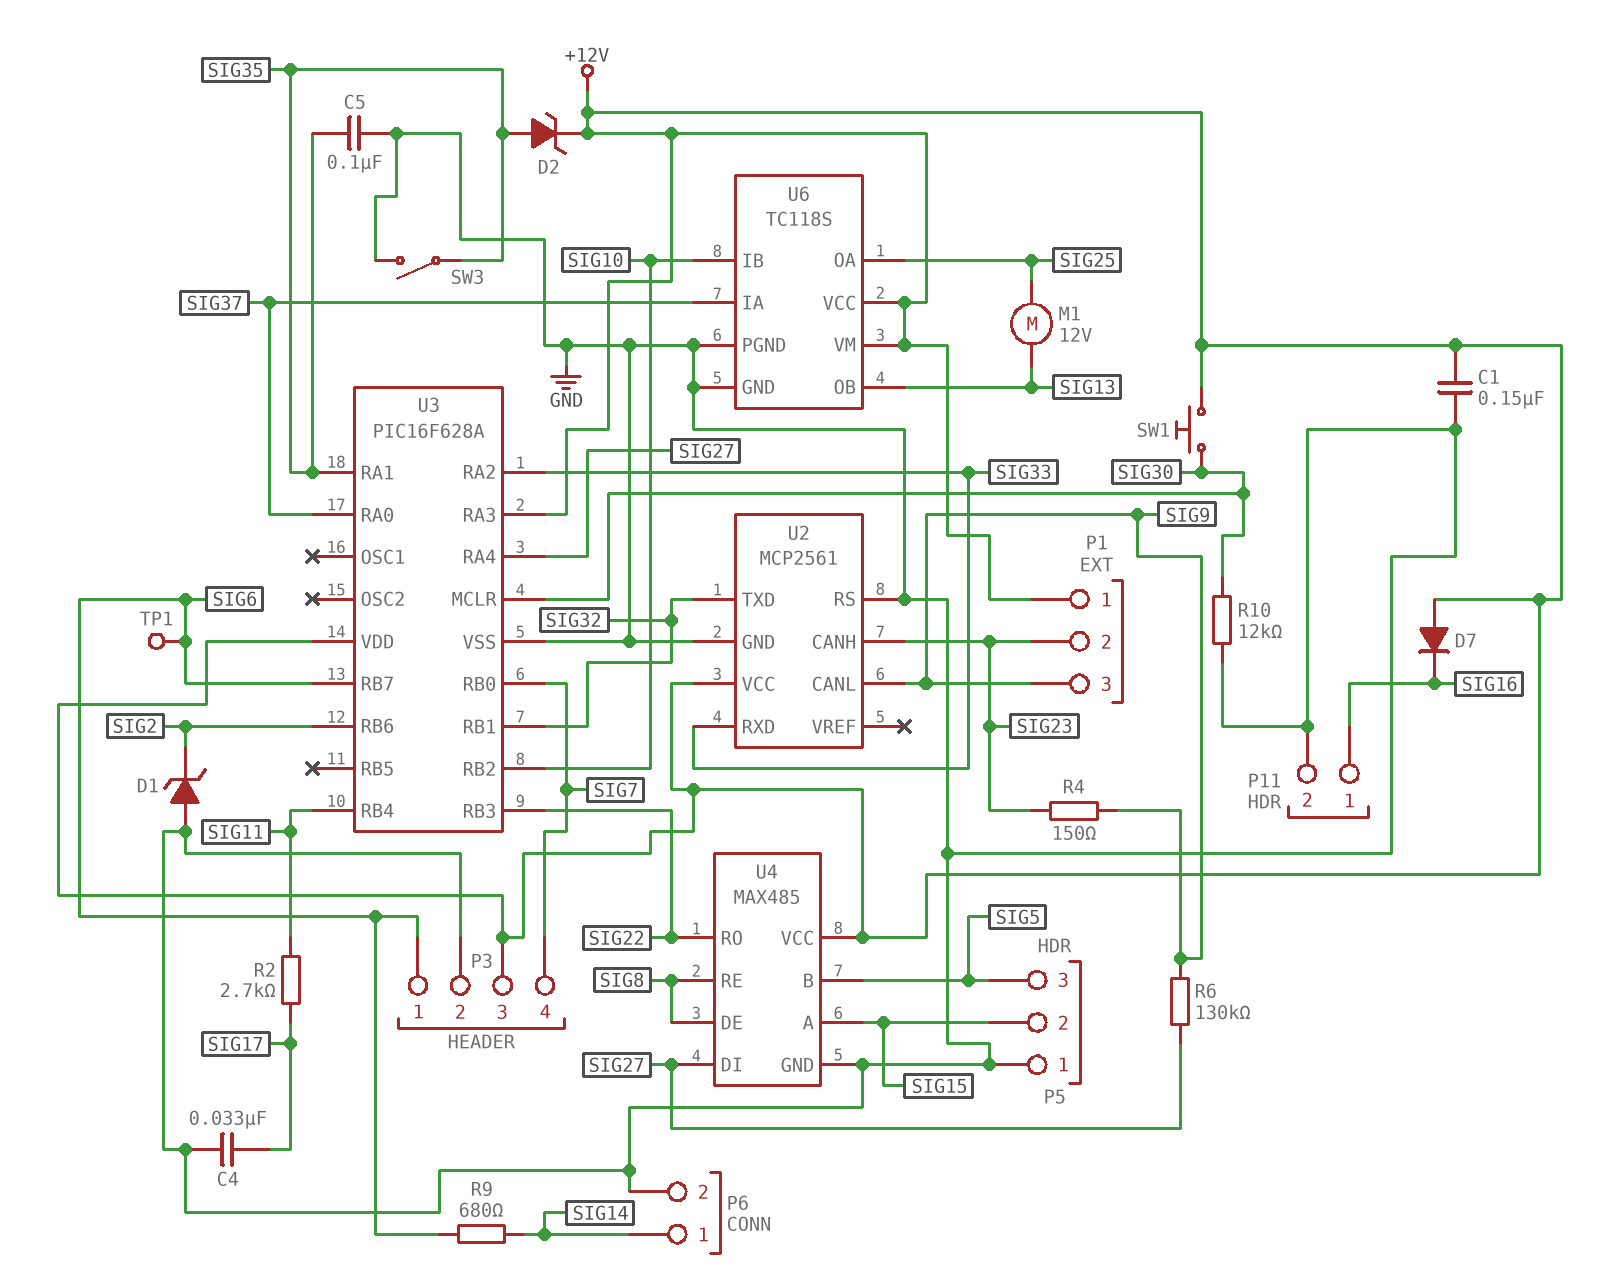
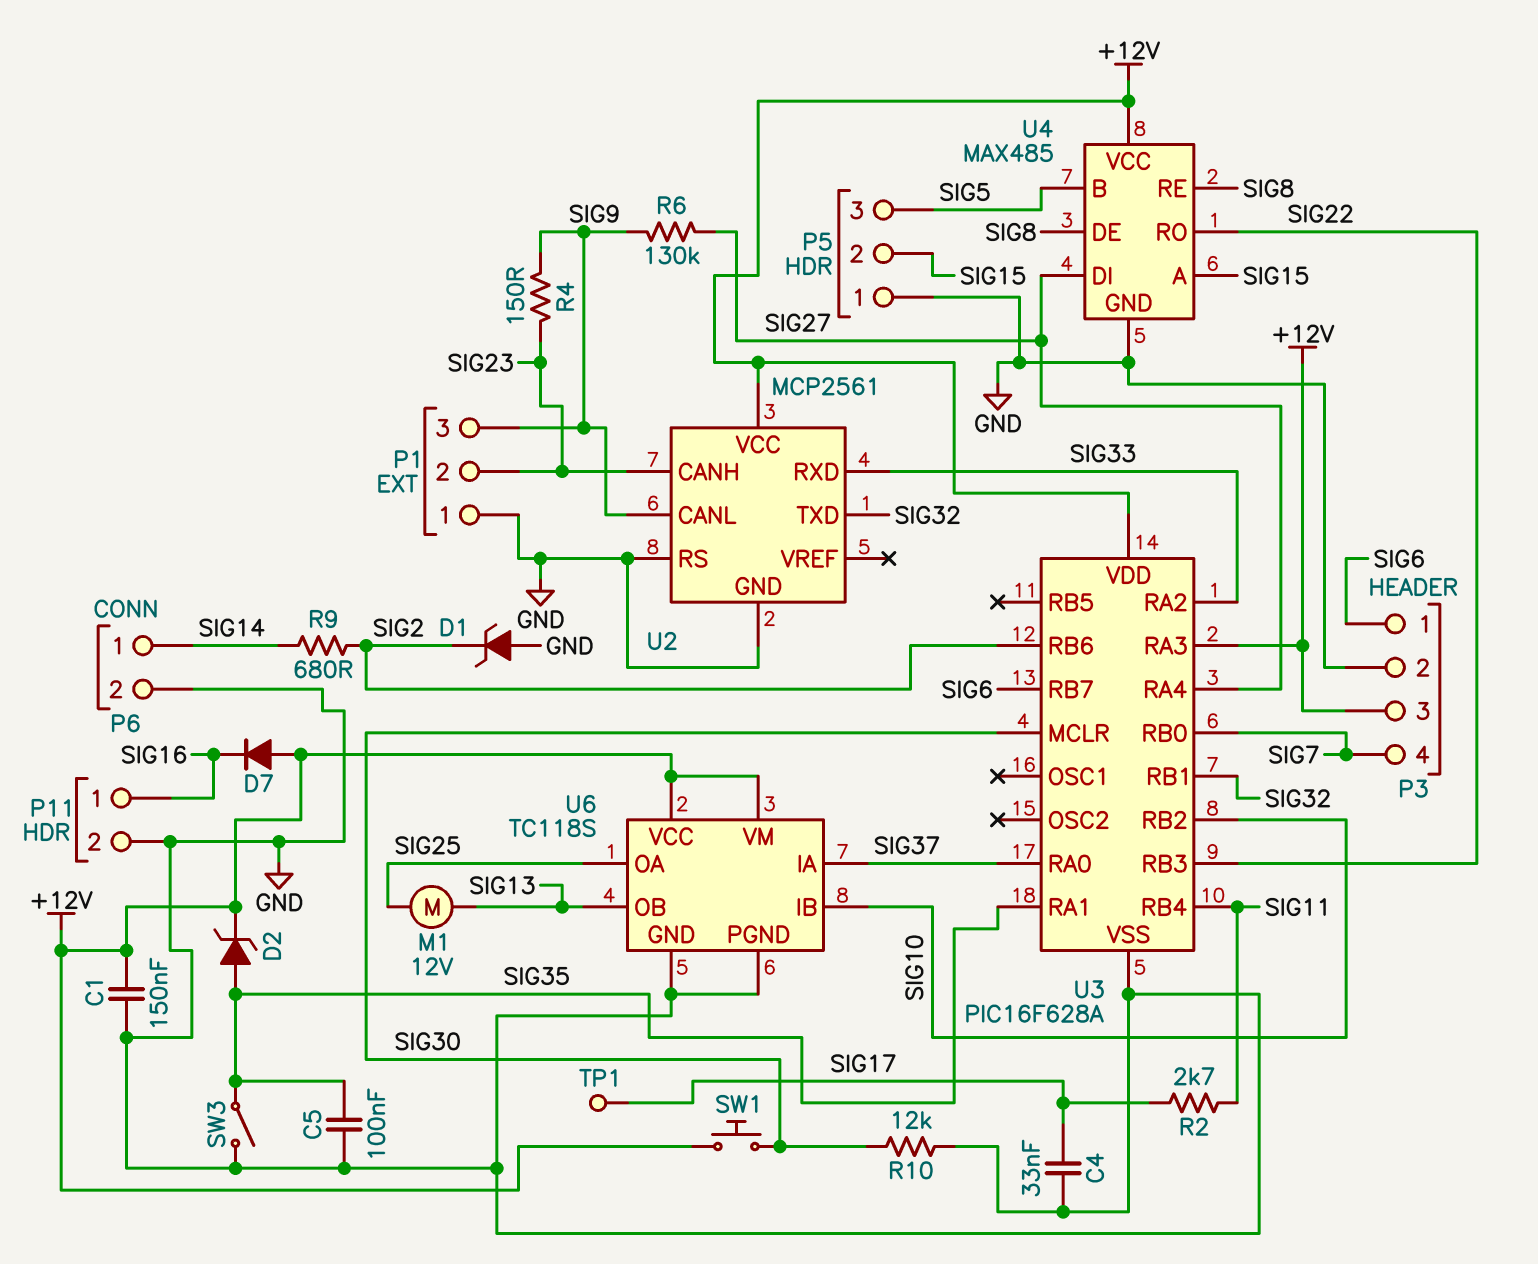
P1 pin 1: +12V -> GND
R9: 680 (SIG6, SIG14) -> 680 (SIG2, SIG14)
TP1: test point (SIG6) -> test point (SIG17)

